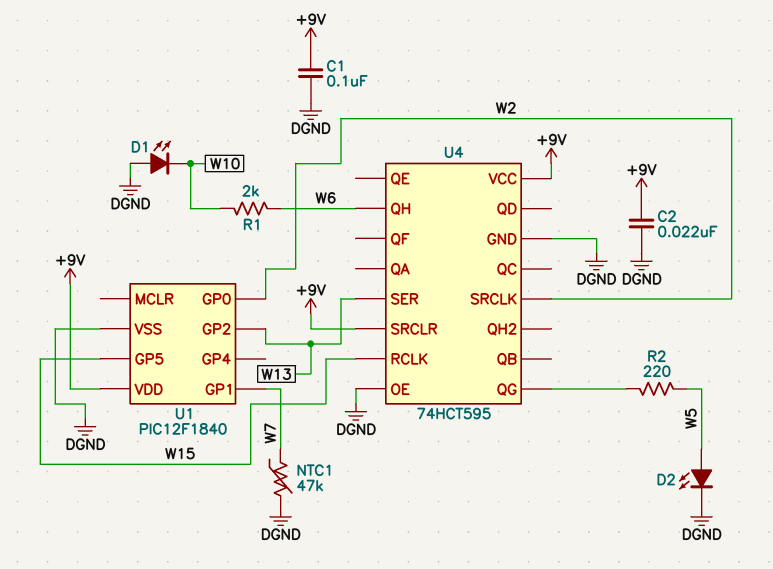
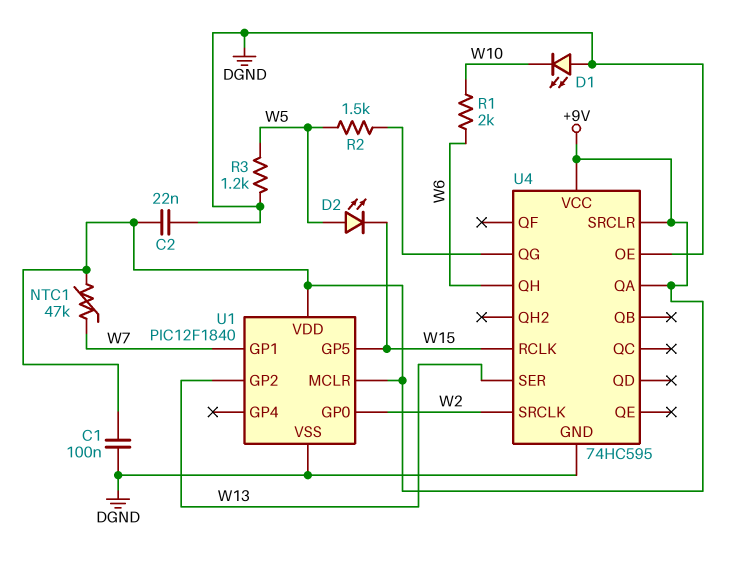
D2: LED (A W5, K DGND) -> LED (A W5, K W15)
NTC1: 47k (DGND, W7) -> 47k (+9V, W7)
R2: 220 (U4/QG, W5) -> 1.5k (U4/QG, W5)
R3: none -> 1.2k (DGND, W5)
U1 pin MCLR: none -> +9V
U4: 74HCT595 -> 74HC595
U4 pin QA: none -> +9V

